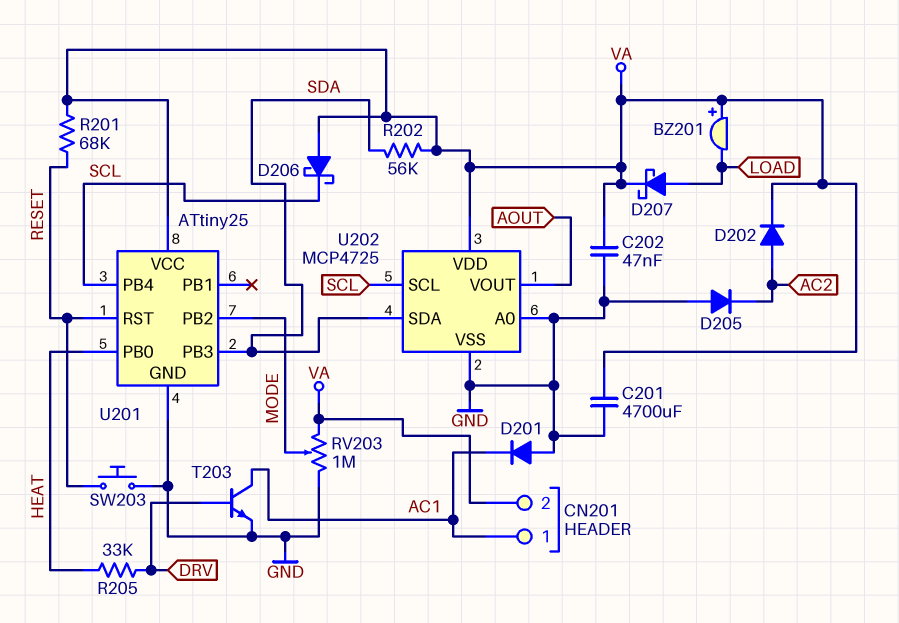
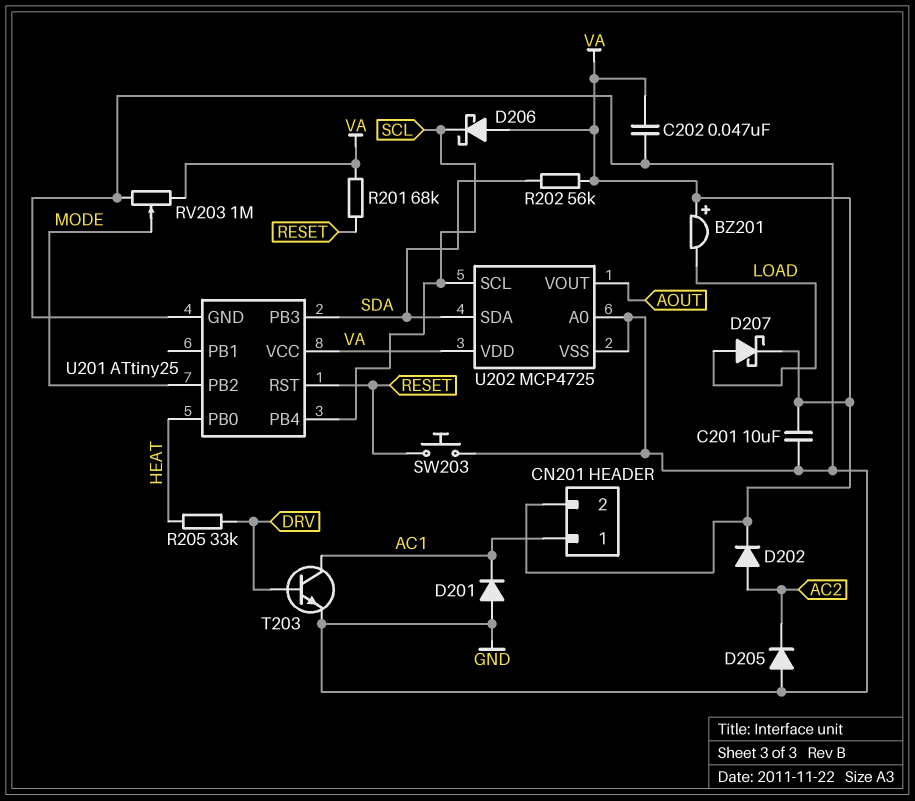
C201: 4700uF (GND, VA) -> 10uF (GND, VA)

